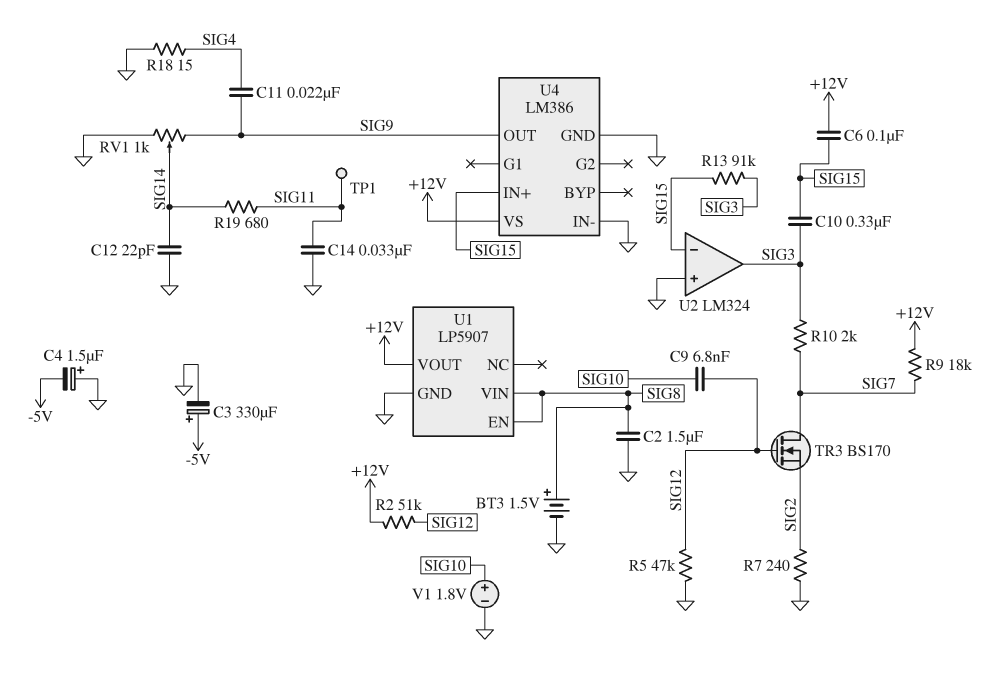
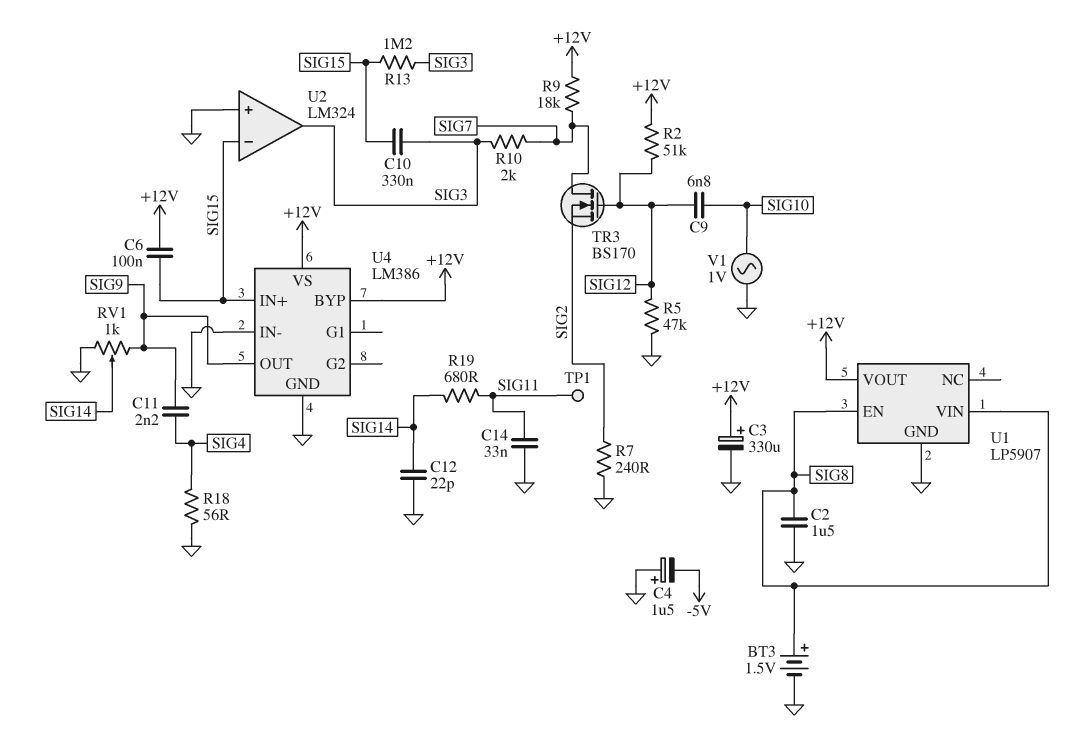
C3: 330uF (plus -5V, minus GND) -> 330uF (plus +12V, minus GND)
C11: 22nF (SIG4, SIG9) -> 2.2nF (SIG4, SIG9)
R13: 91k (SIG3, SIG15) -> 1.2M (SIG3, SIG15)
R18: 15 (GND, SIG4) -> 56 (GND, SIG4)
U4 pin BYP: none -> +12V
V1: 1.8V (plus SIG10, minus GND) -> AC 1V (GND, SIG10)

